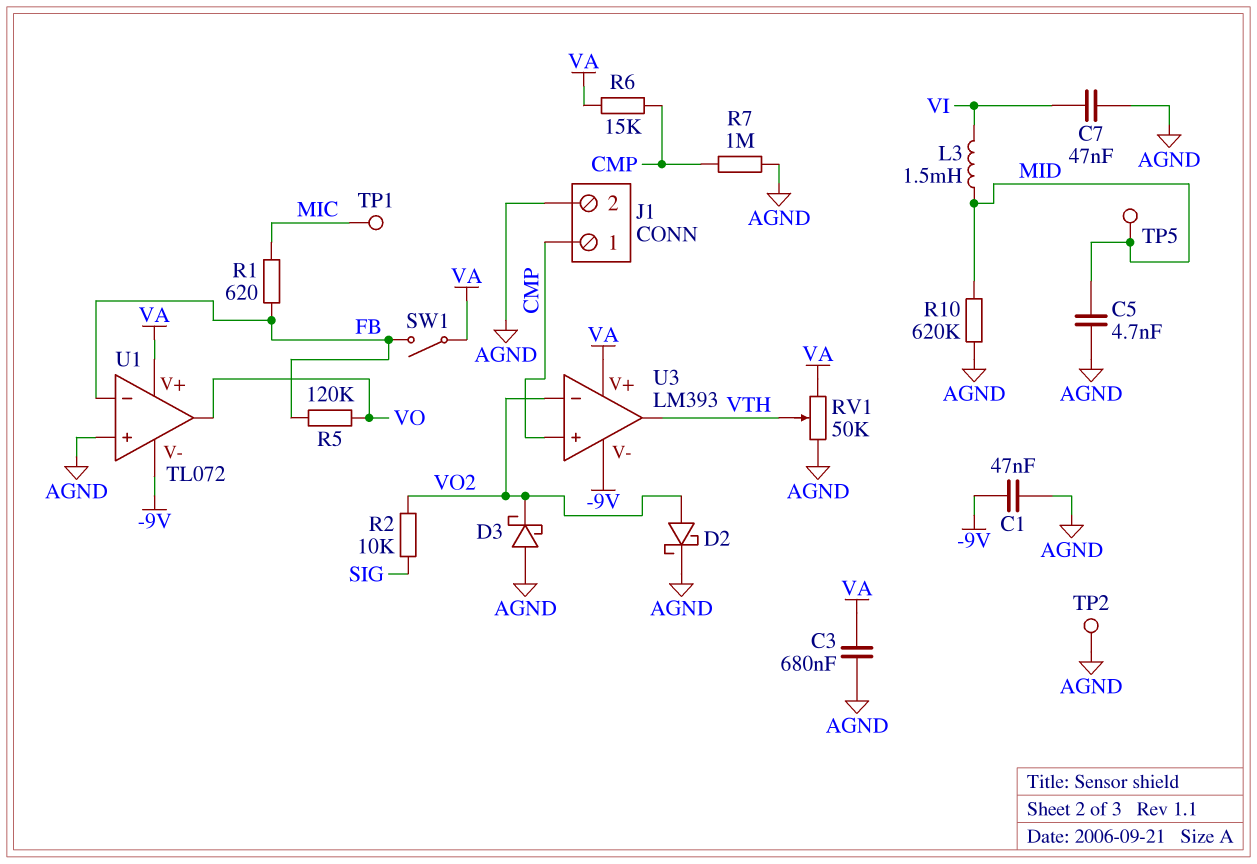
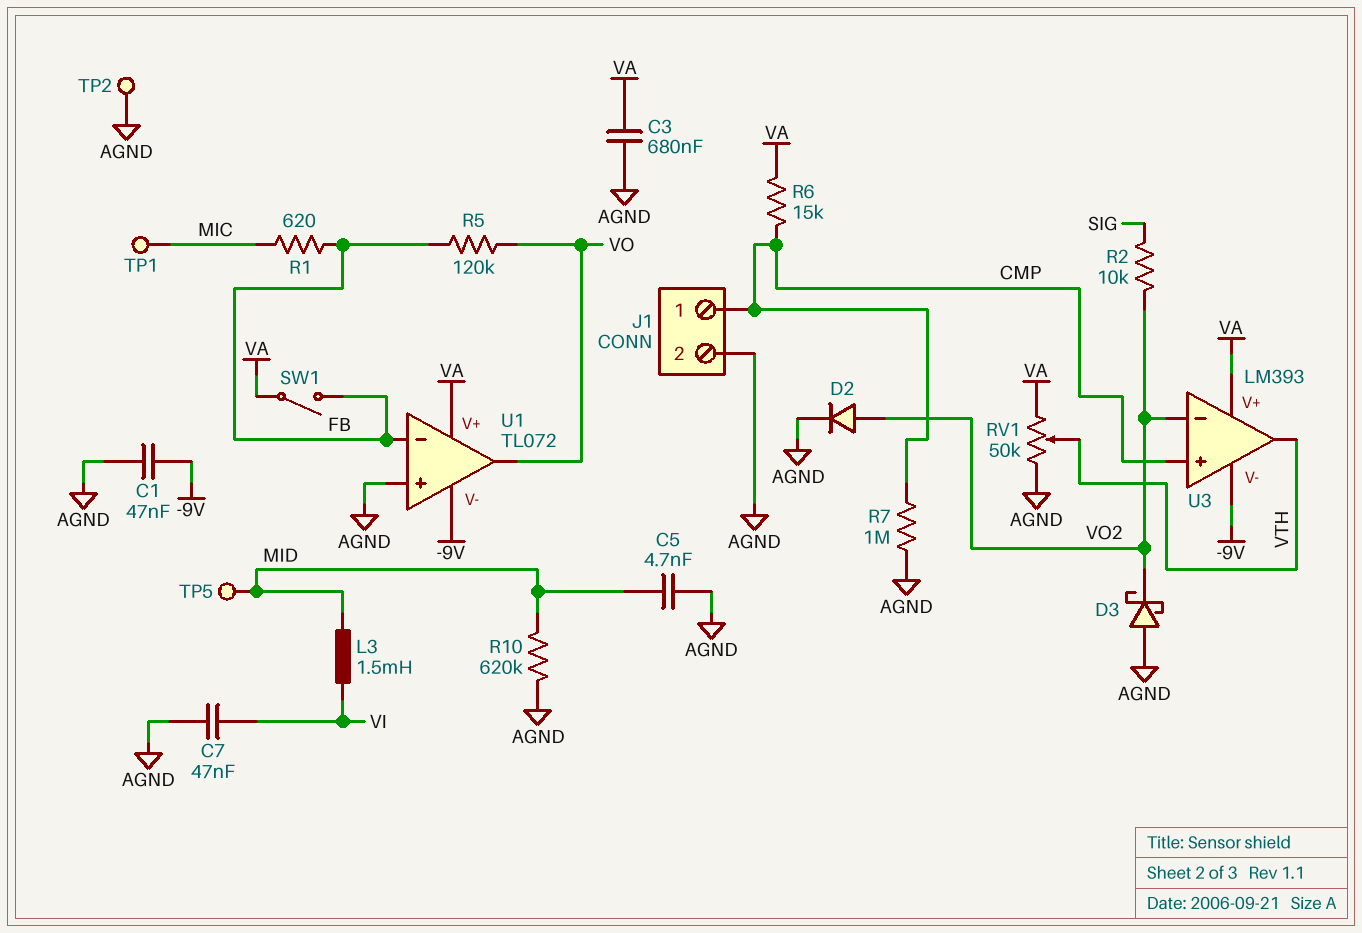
D2: schottky (A VO2, K AGND) -> diode (A VO2, K AGND)

